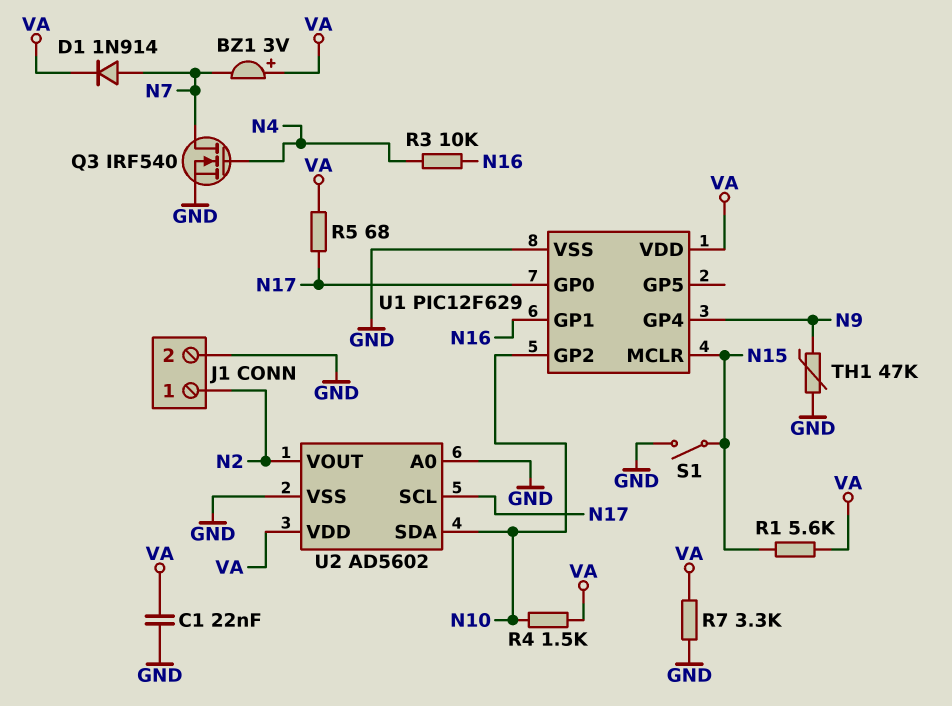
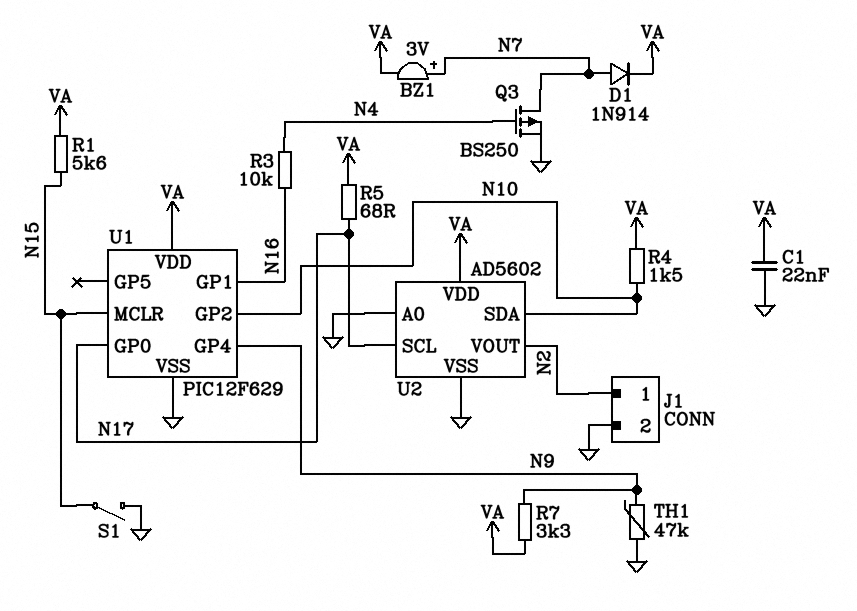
BZ1: buzzer 3V (plus VA, minus N7) -> buzzer 3V (plus N7, minus VA)
Q3: NMOS IRF540 (G N4, D N7, S GND) -> PMOS BS250 (G N4, D N7, S GND)
R7: 3.3k (GND, VA) -> 3.3k (N9, VA)

